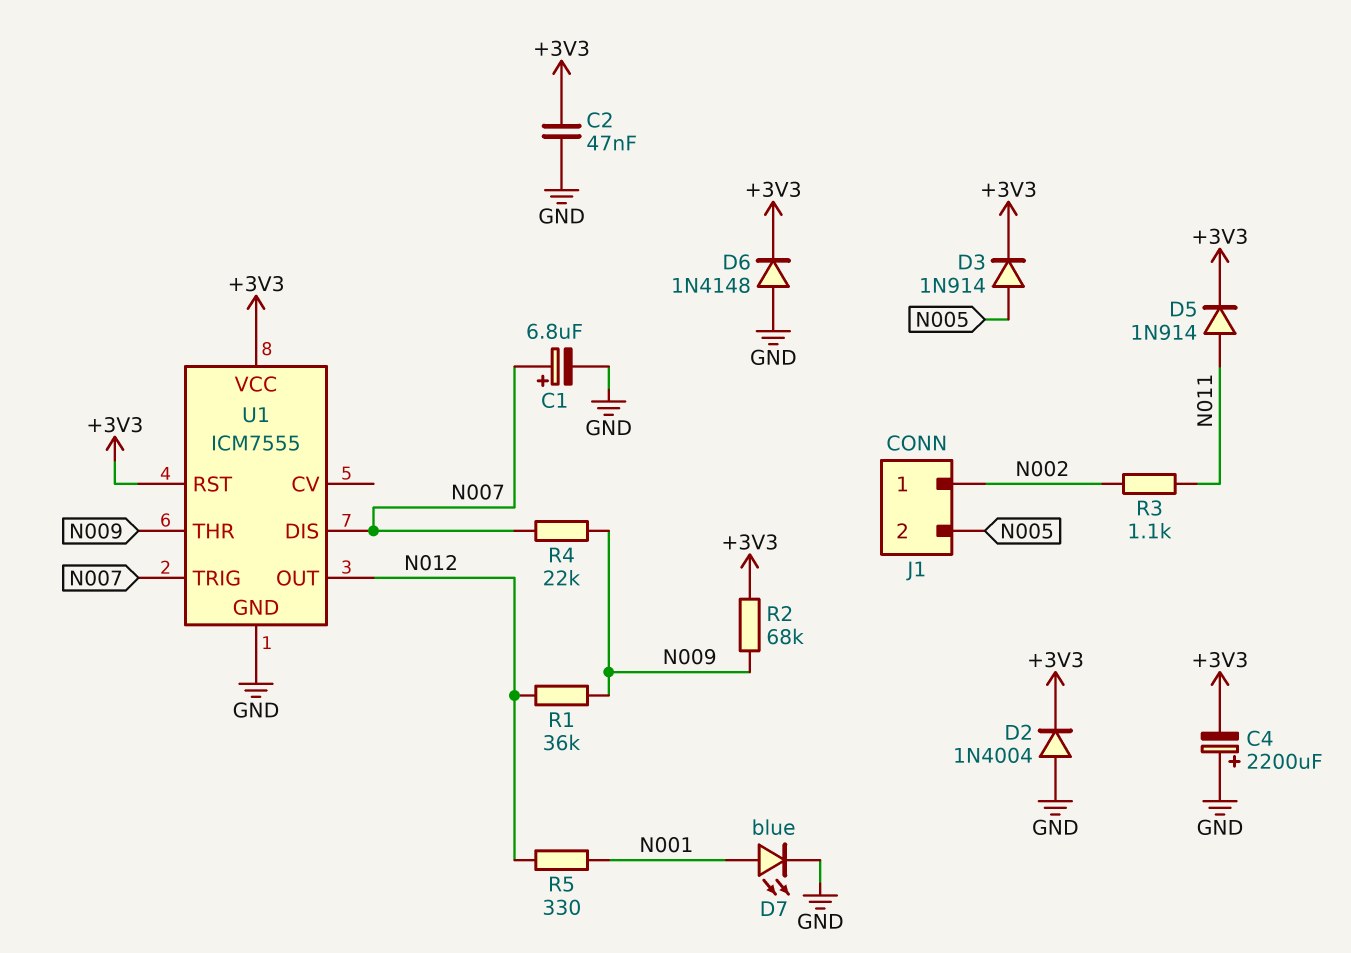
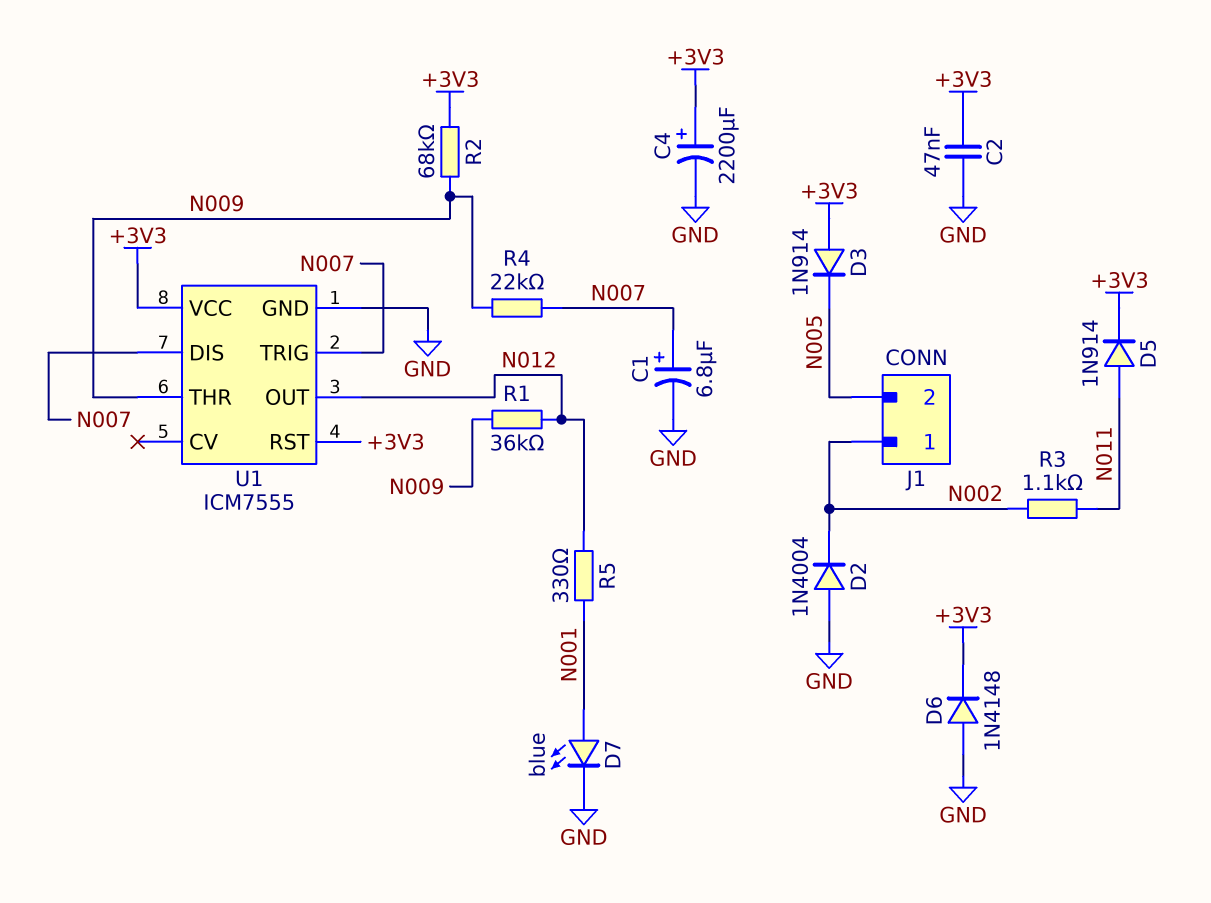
C4: 2200uF (plus GND, minus +3V3) -> 2200uF (plus +3V3, minus GND)
D2: diode 1N4004 (A GND, K +3V3) -> diode 1N4004 (A GND, K N002)
D3: diode 1N914 (A N005, K +3V3) -> diode 1N914 (A +3V3, K N005)

